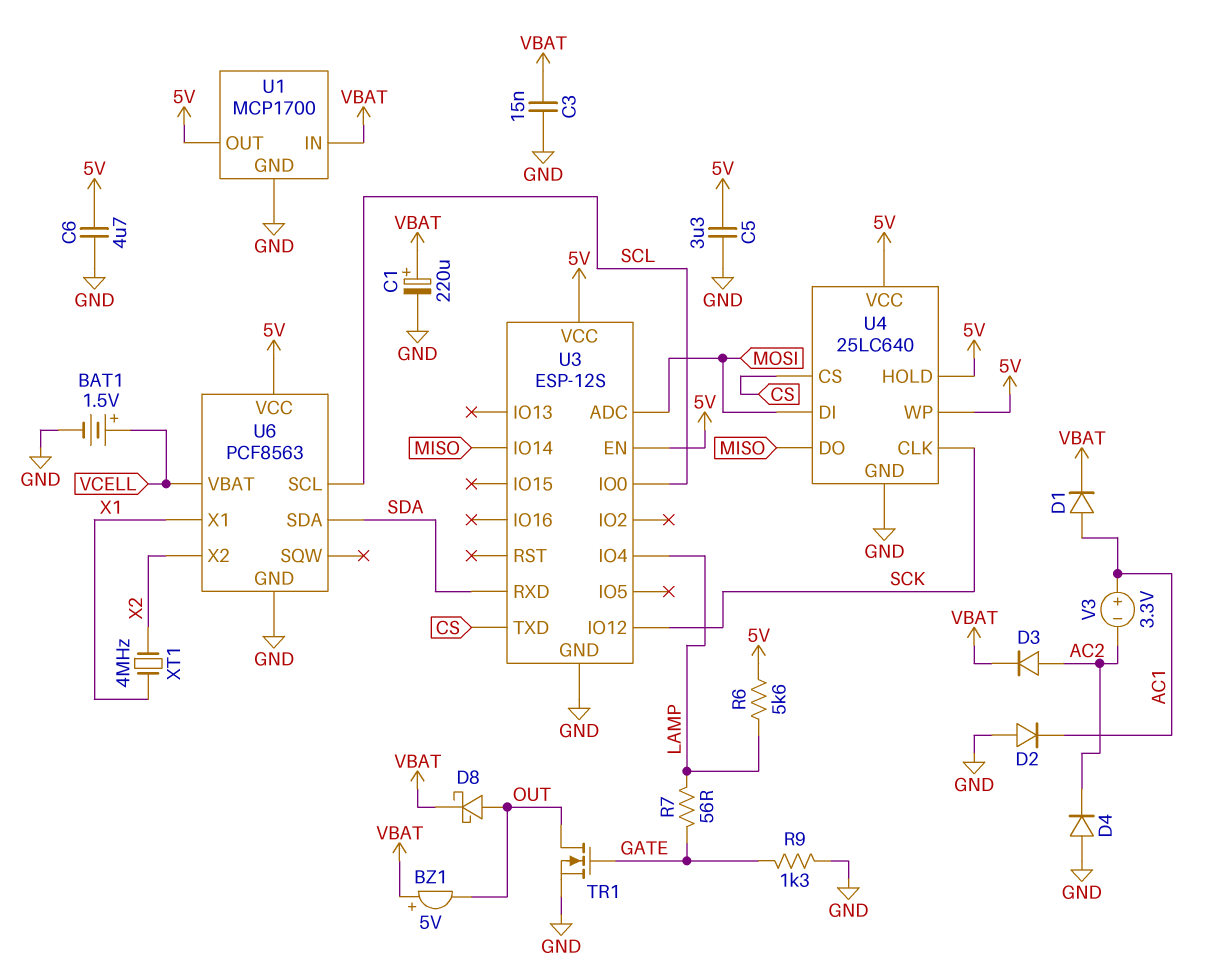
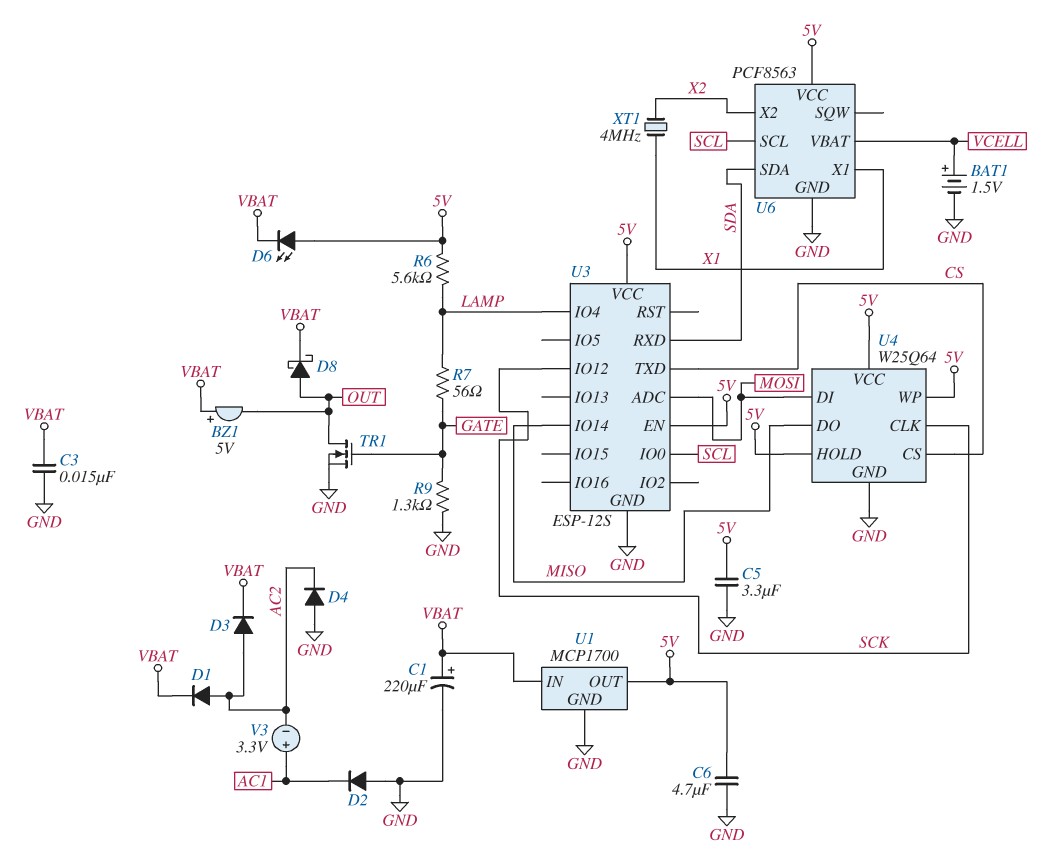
D1: diode (A AC1, K VBAT) -> diode (A AC2, K VBAT)
D6: none -> LED (A 5V, K VBAT)
U4: 25LC640 -> W25Q64

